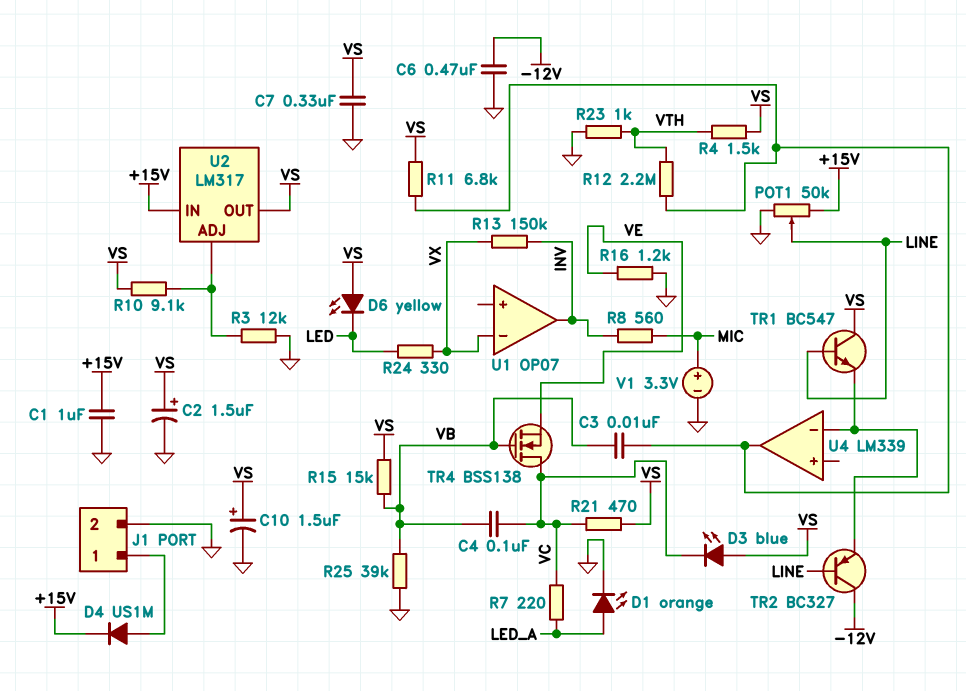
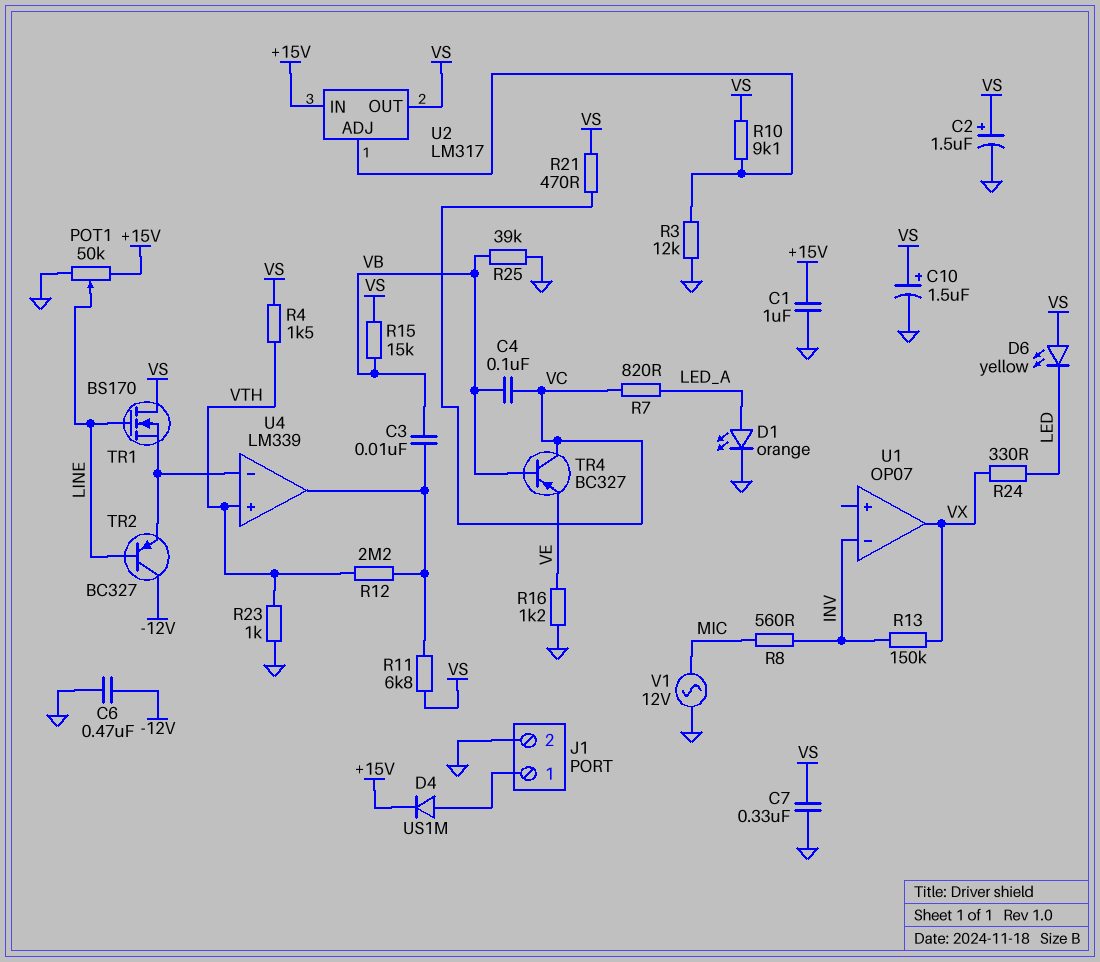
D3: LED blue (A VS, K VC) -> none
R7: 220 (LED_A, VC) -> 820 (LED_A, VC)
TR1: NPN BC547 (B LINE, C VS, E U4/in-) -> NMOS BS170 (G LINE, D VS, S U4/in-)
TR4: NMOS BSS138 (G VB, D VC, S VE) -> PNP BC327 (B VB, C VC, E VE)
U1 pin in-: VX -> INV
U1 pin out: INV -> VX
U4 pin in+: none -> VTH
V1: 3.3V (plus MIC, minus GND) -> AC 12V (GND, MIC)

